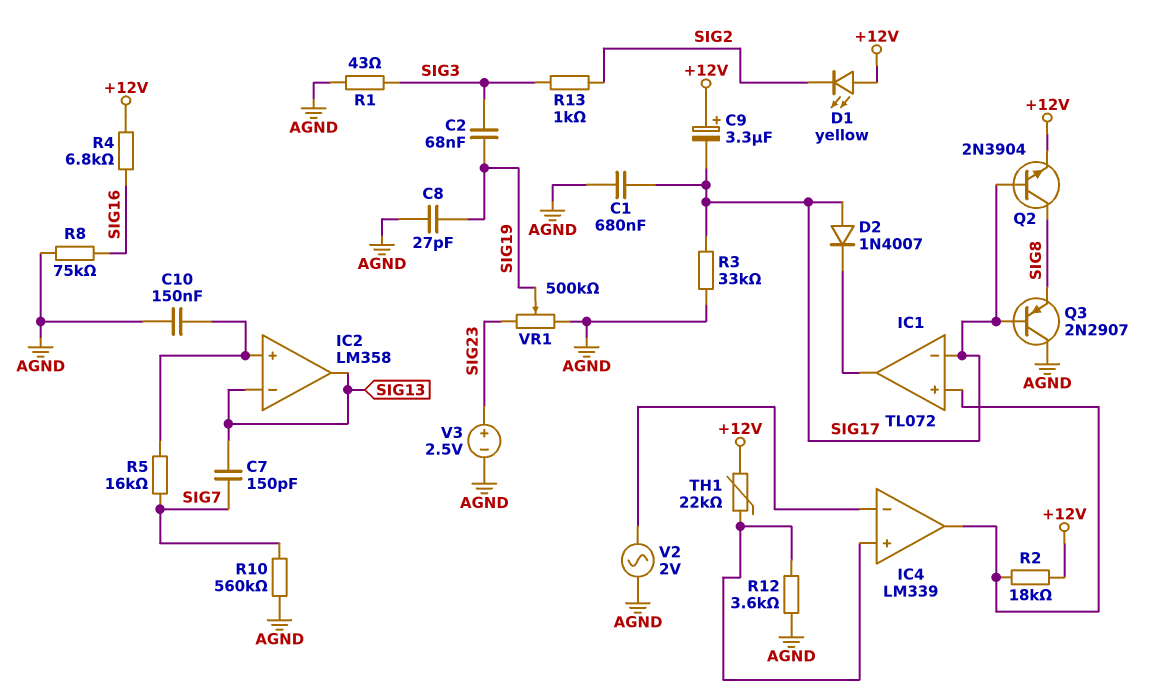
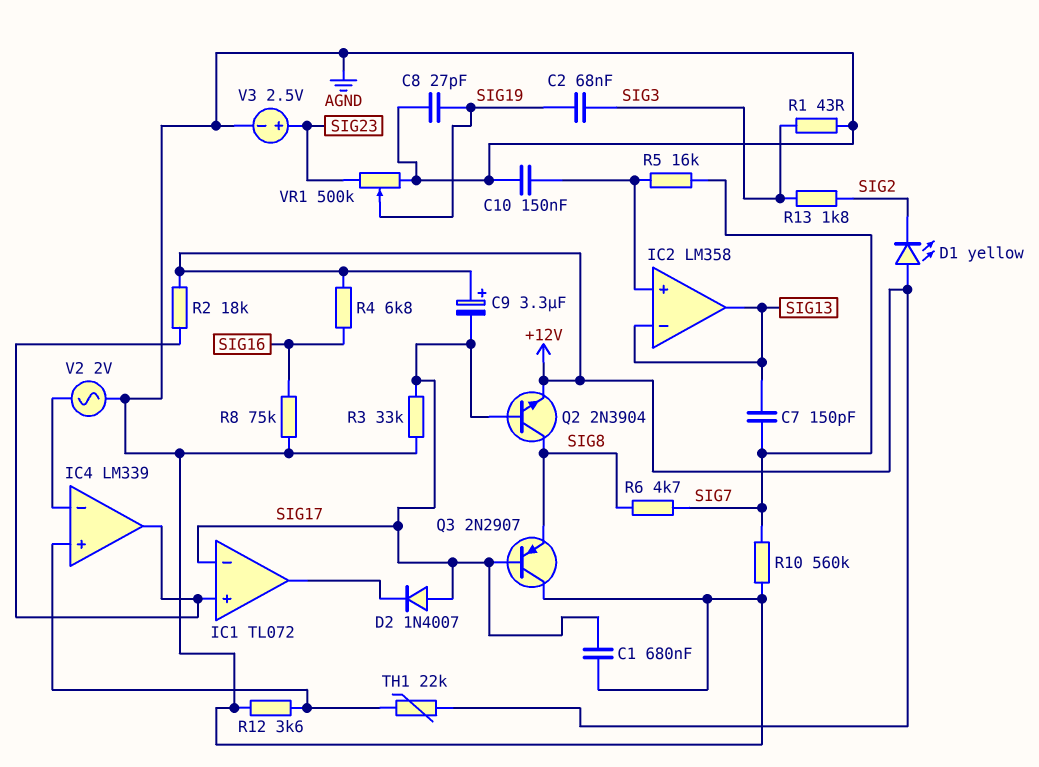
R6: none -> 4.7k (SIG7, SIG8)
R13: 1k (SIG2, SIG3) -> 1.8k (SIG2, SIG3)

